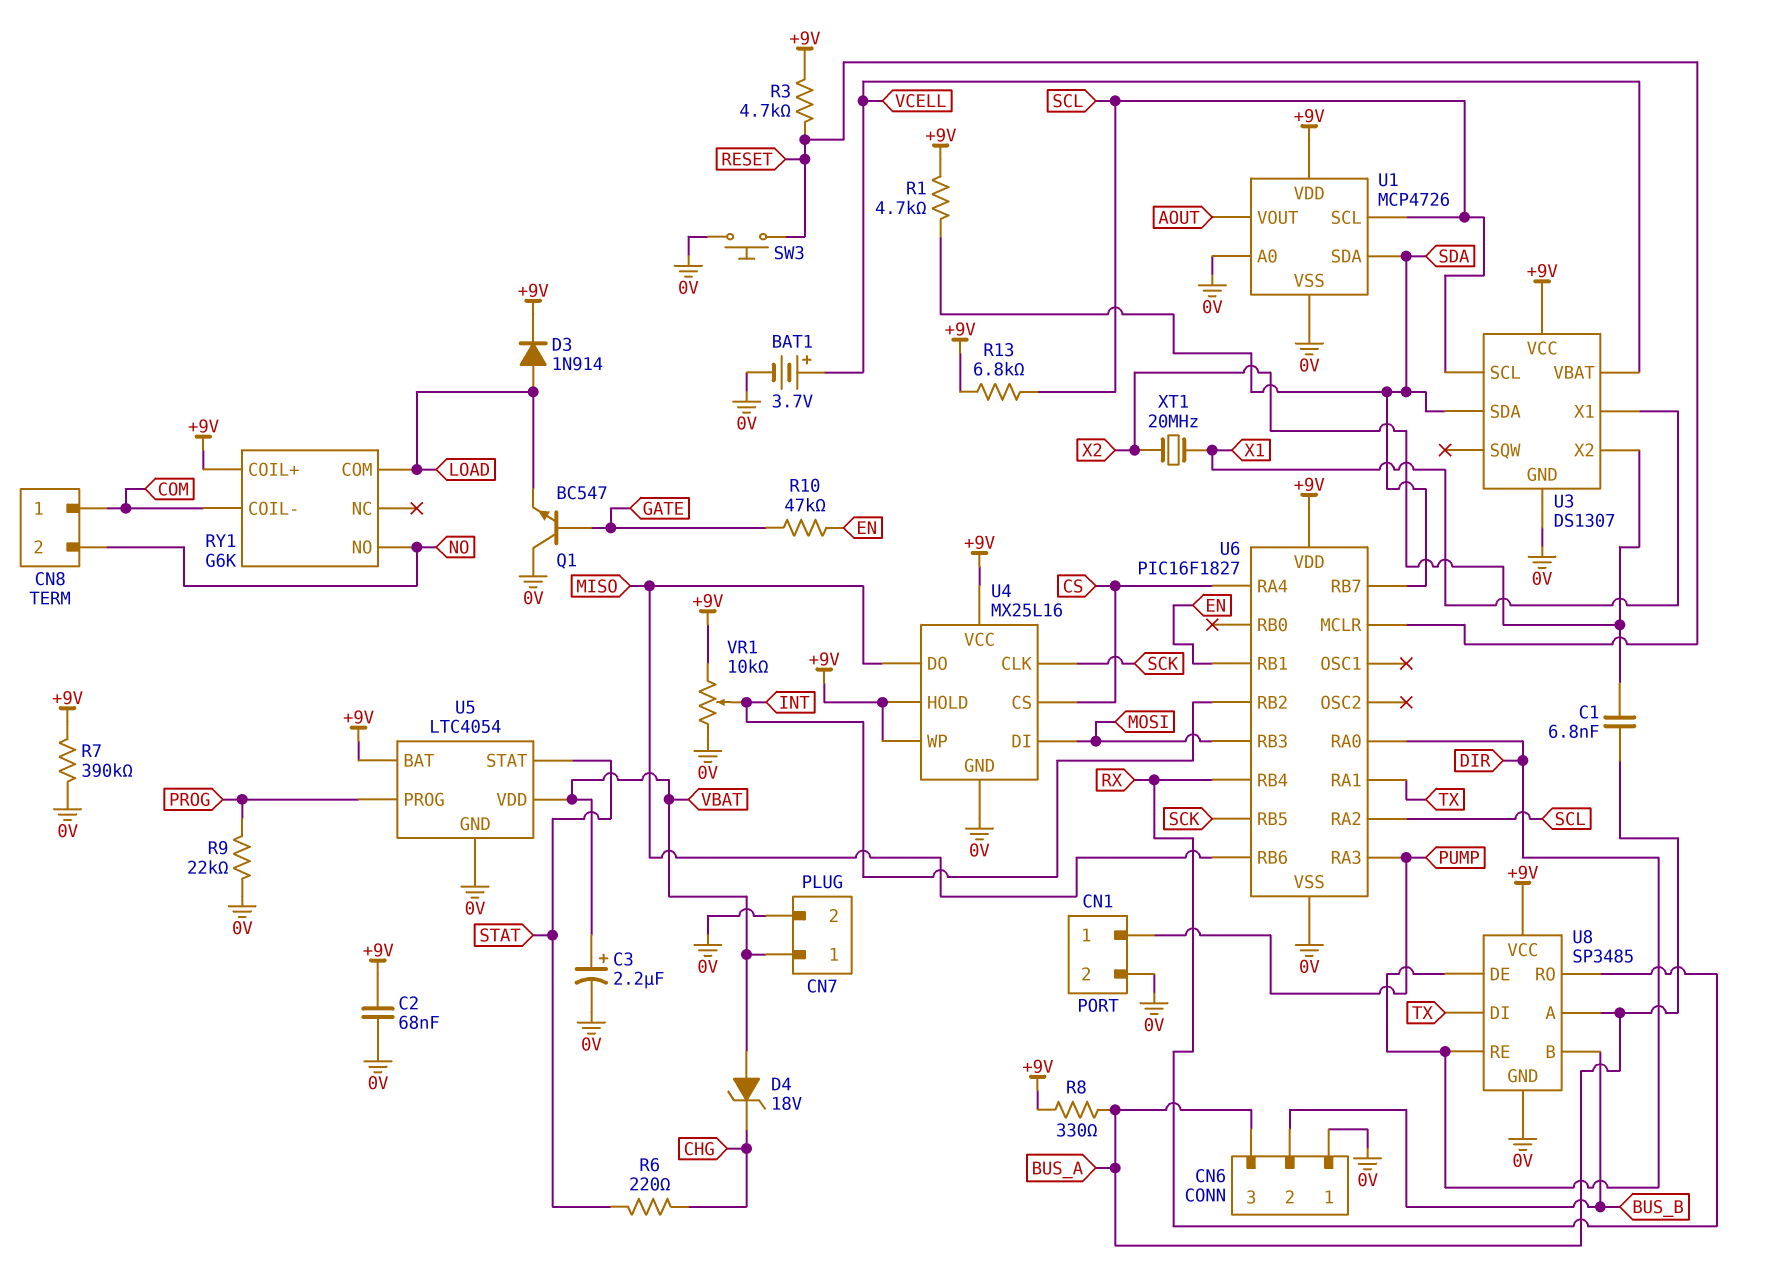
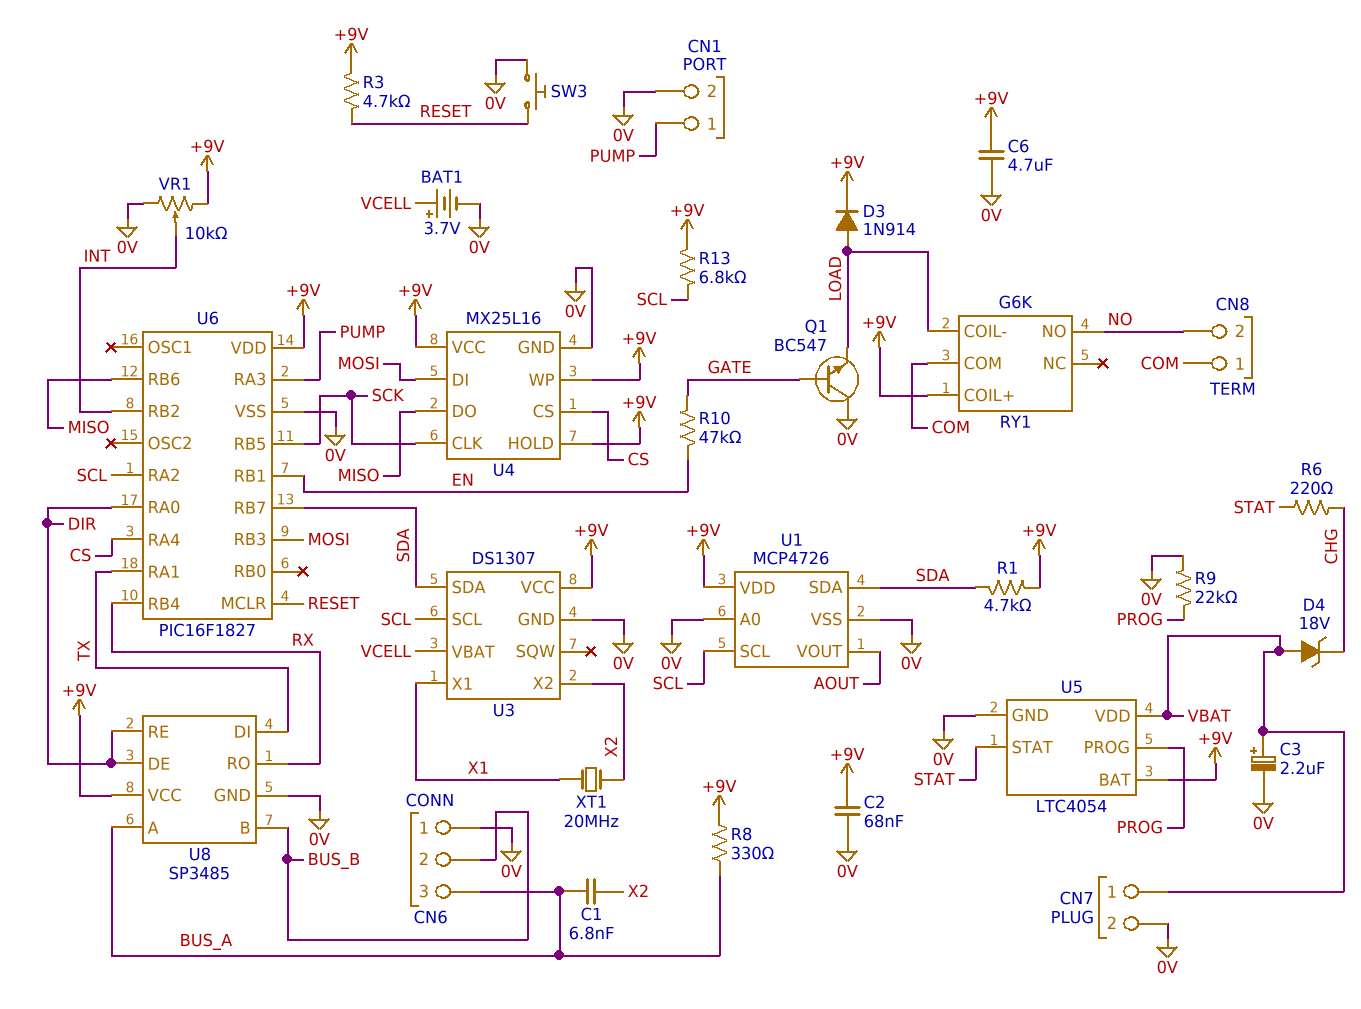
C6: none -> 4.7uF (+9V, 0V)
R7: 390k (+9V, 0V) -> none
RY1 pin COIL-: COM -> LOAD
RY1 pin COM: LOAD -> COM

